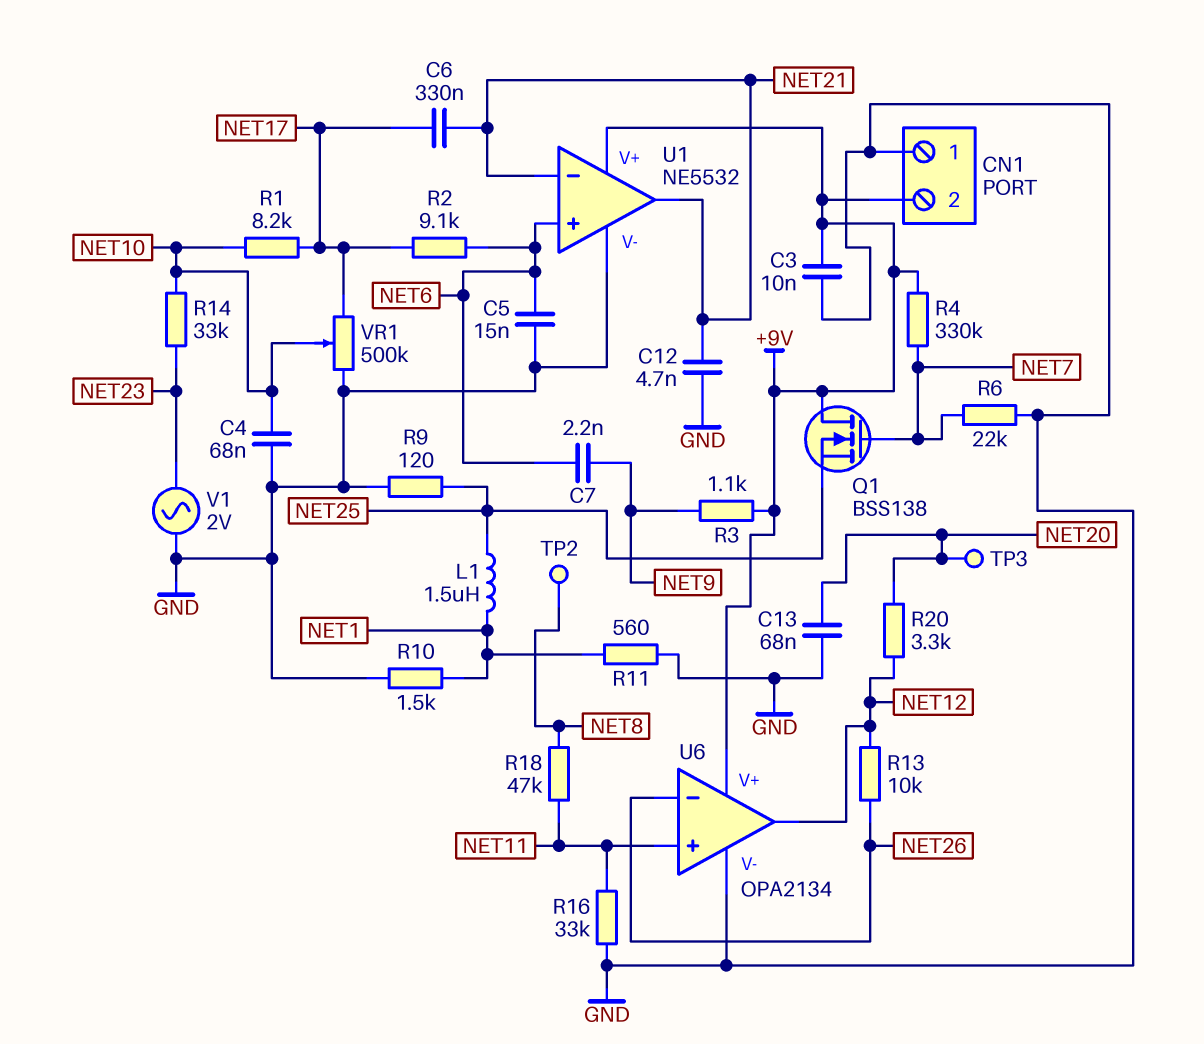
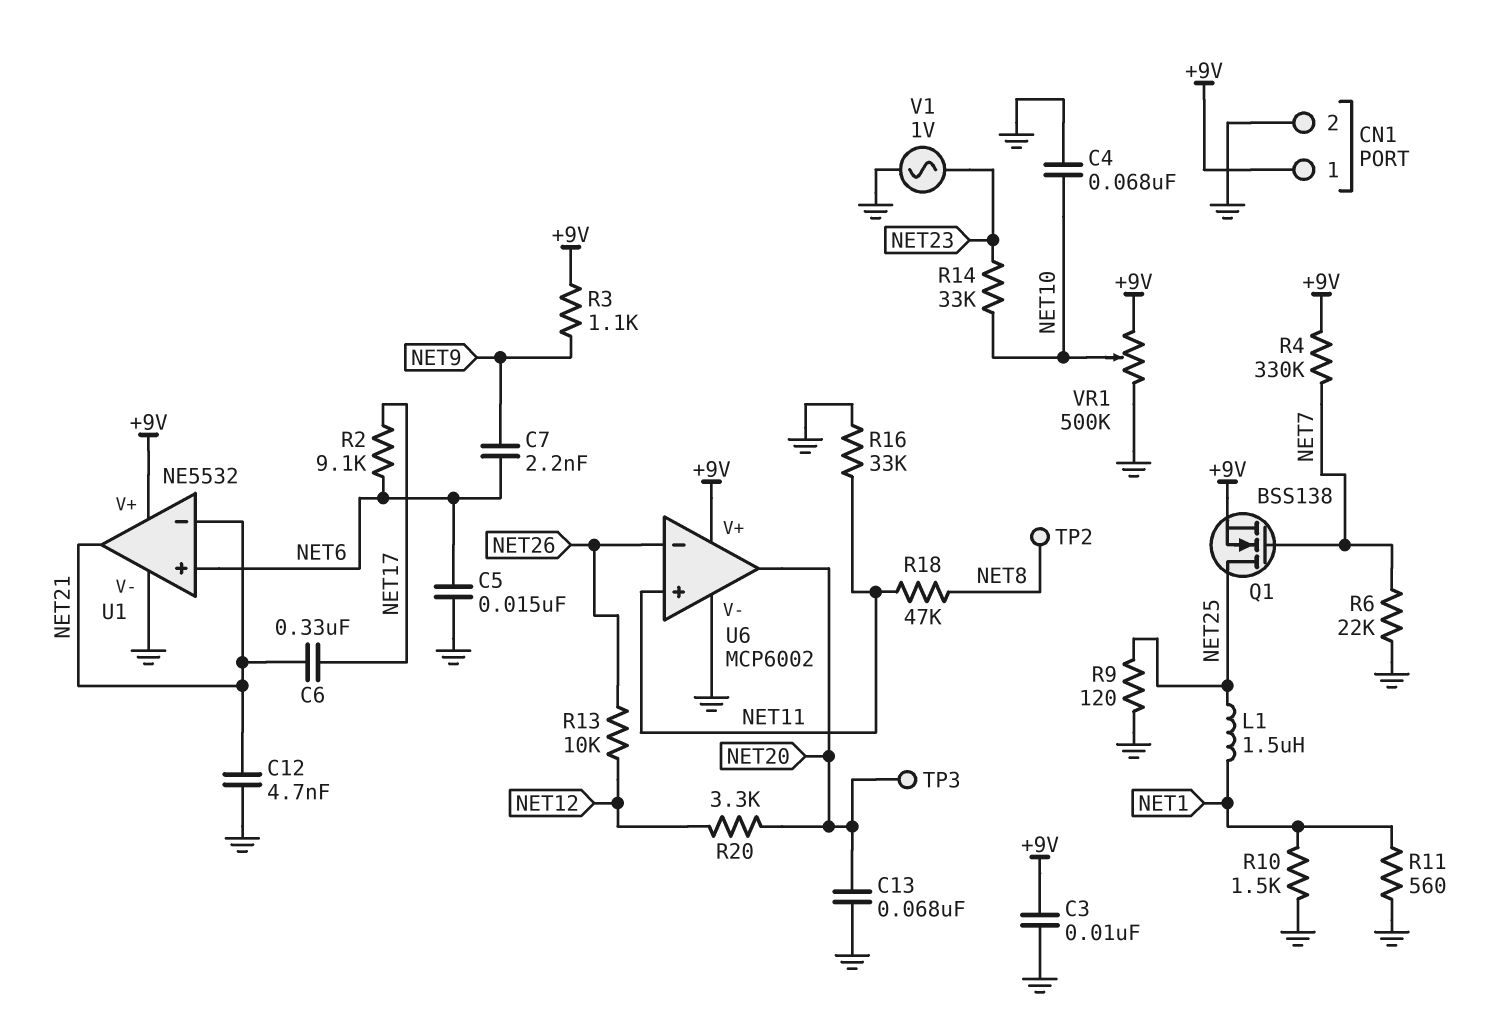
CN1 pin 1: GND -> +9V
CN1 pin 2: +9V -> GND
Q1: NMOS BSS138 (G NET7, D +9V, S NET25) -> NMOS BSS138 (G NET7, D NET25, S +9V)
R1: 8.2k (NET10, NET17) -> none
U6: OPA2134 -> MCP6002
U6 pin out: NET12 -> NET20
V1: AC 2V (GND, NET23) -> AC 1V (GND, NET23)
VR1: 500k (GND, NET17, wiper NET10) -> 500k (+9V, GND, wiper NET10)

